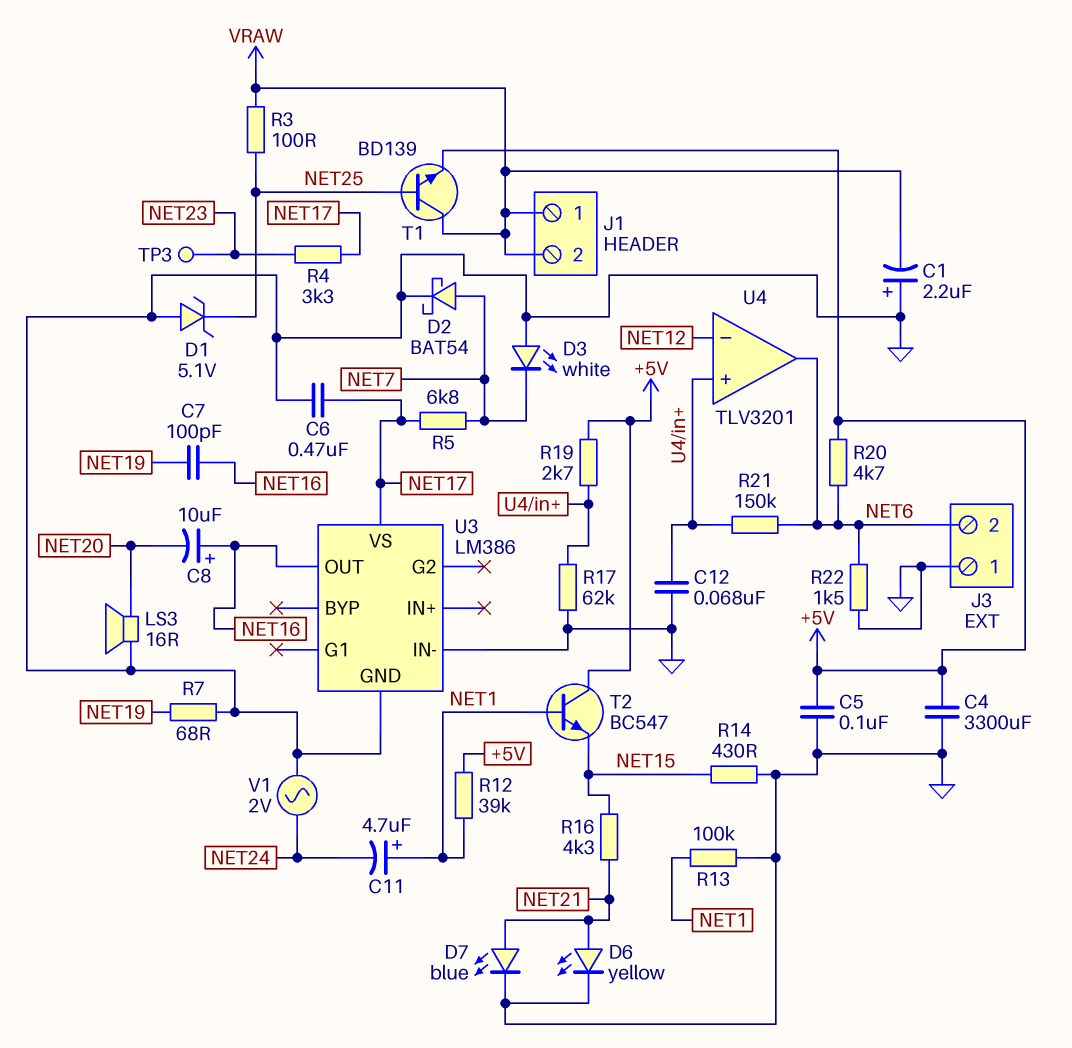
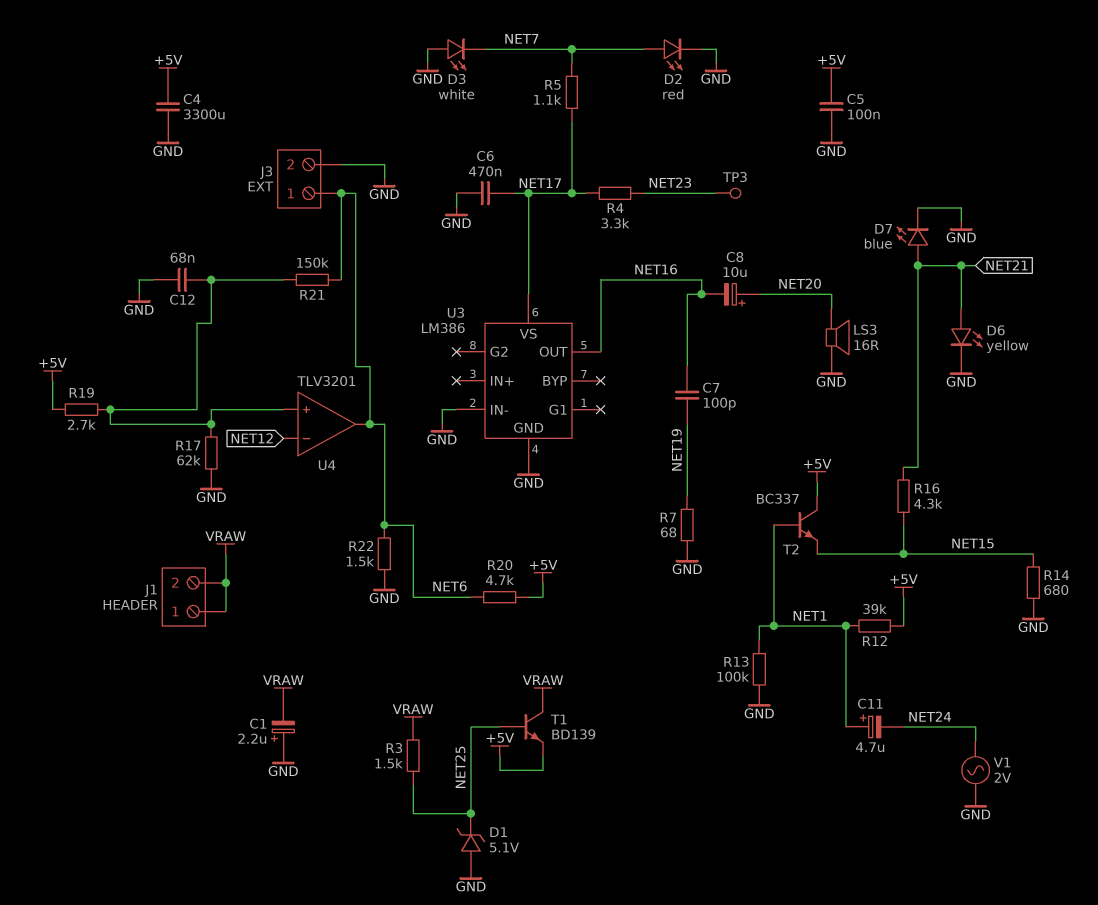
C8: 10uF (plus NET16, minus NET20) -> 10uF (plus NET20, minus NET16)
D2: schottky BAT54 (A NET7, K GND) -> LED red (A NET7, K GND)
J3 pin 1: GND -> NET6
J3 pin 2: NET6 -> GND
R3: 100 (NET25, VRAW) -> 1.5k (NET25, VRAW)
R5: 6.8k (NET7, NET17) -> 1.1k (NET7, NET17)
R14: 430 (GND, NET15) -> 680 (GND, NET15)
T2: NPN BC547 (B NET1, C +5V, E NET15) -> NPN BC337 (B NET1, C +5V, E NET15)

